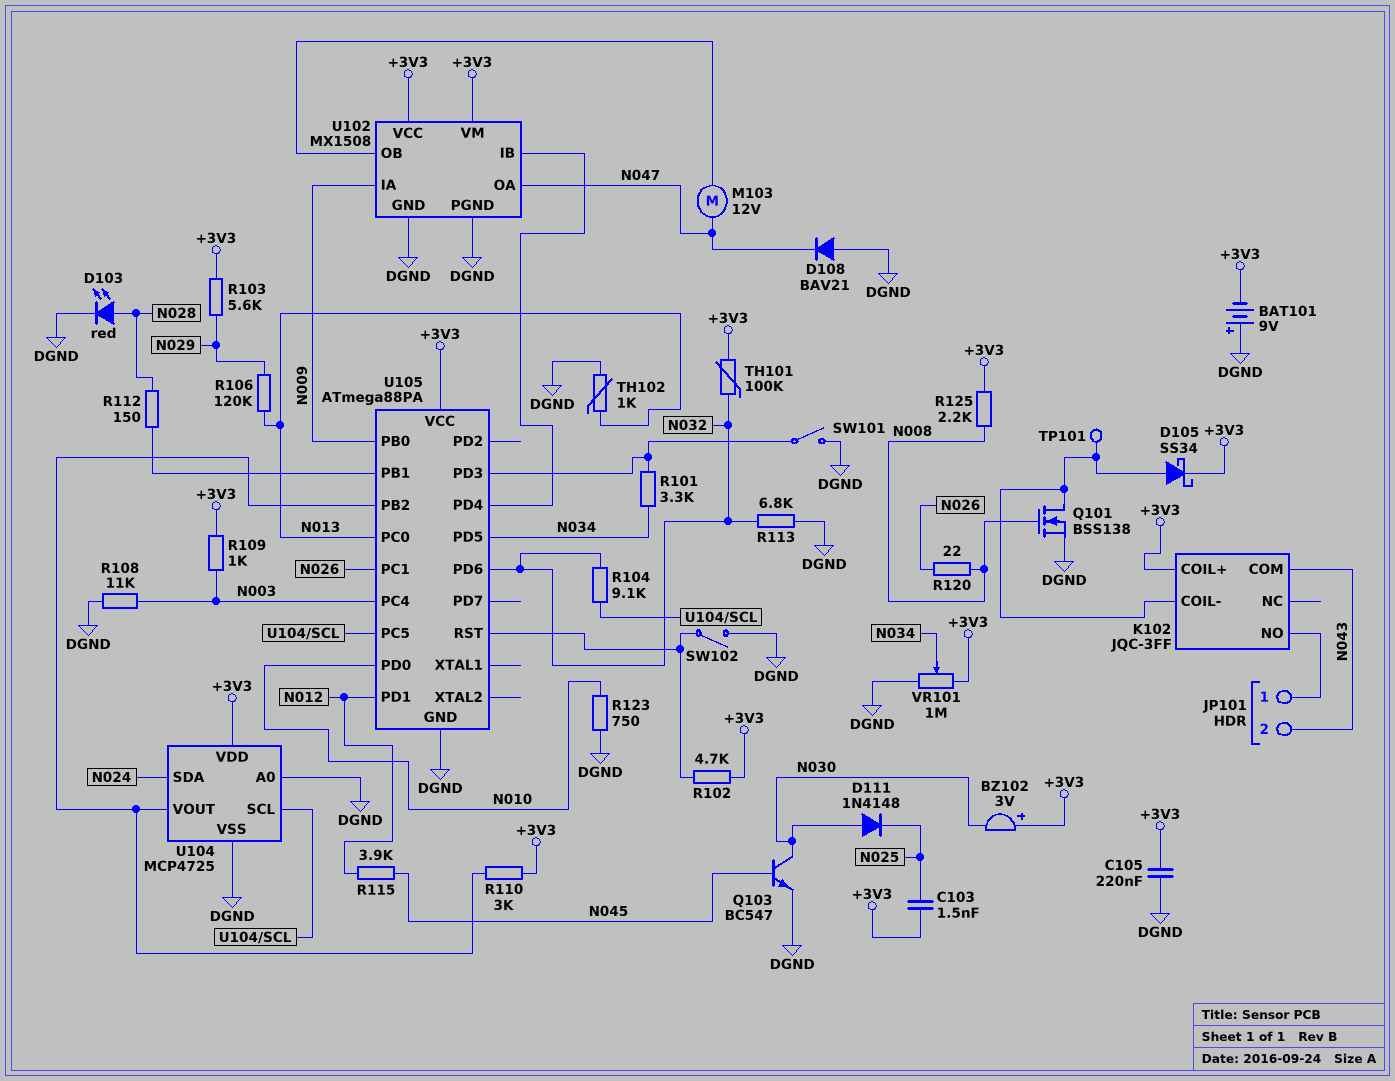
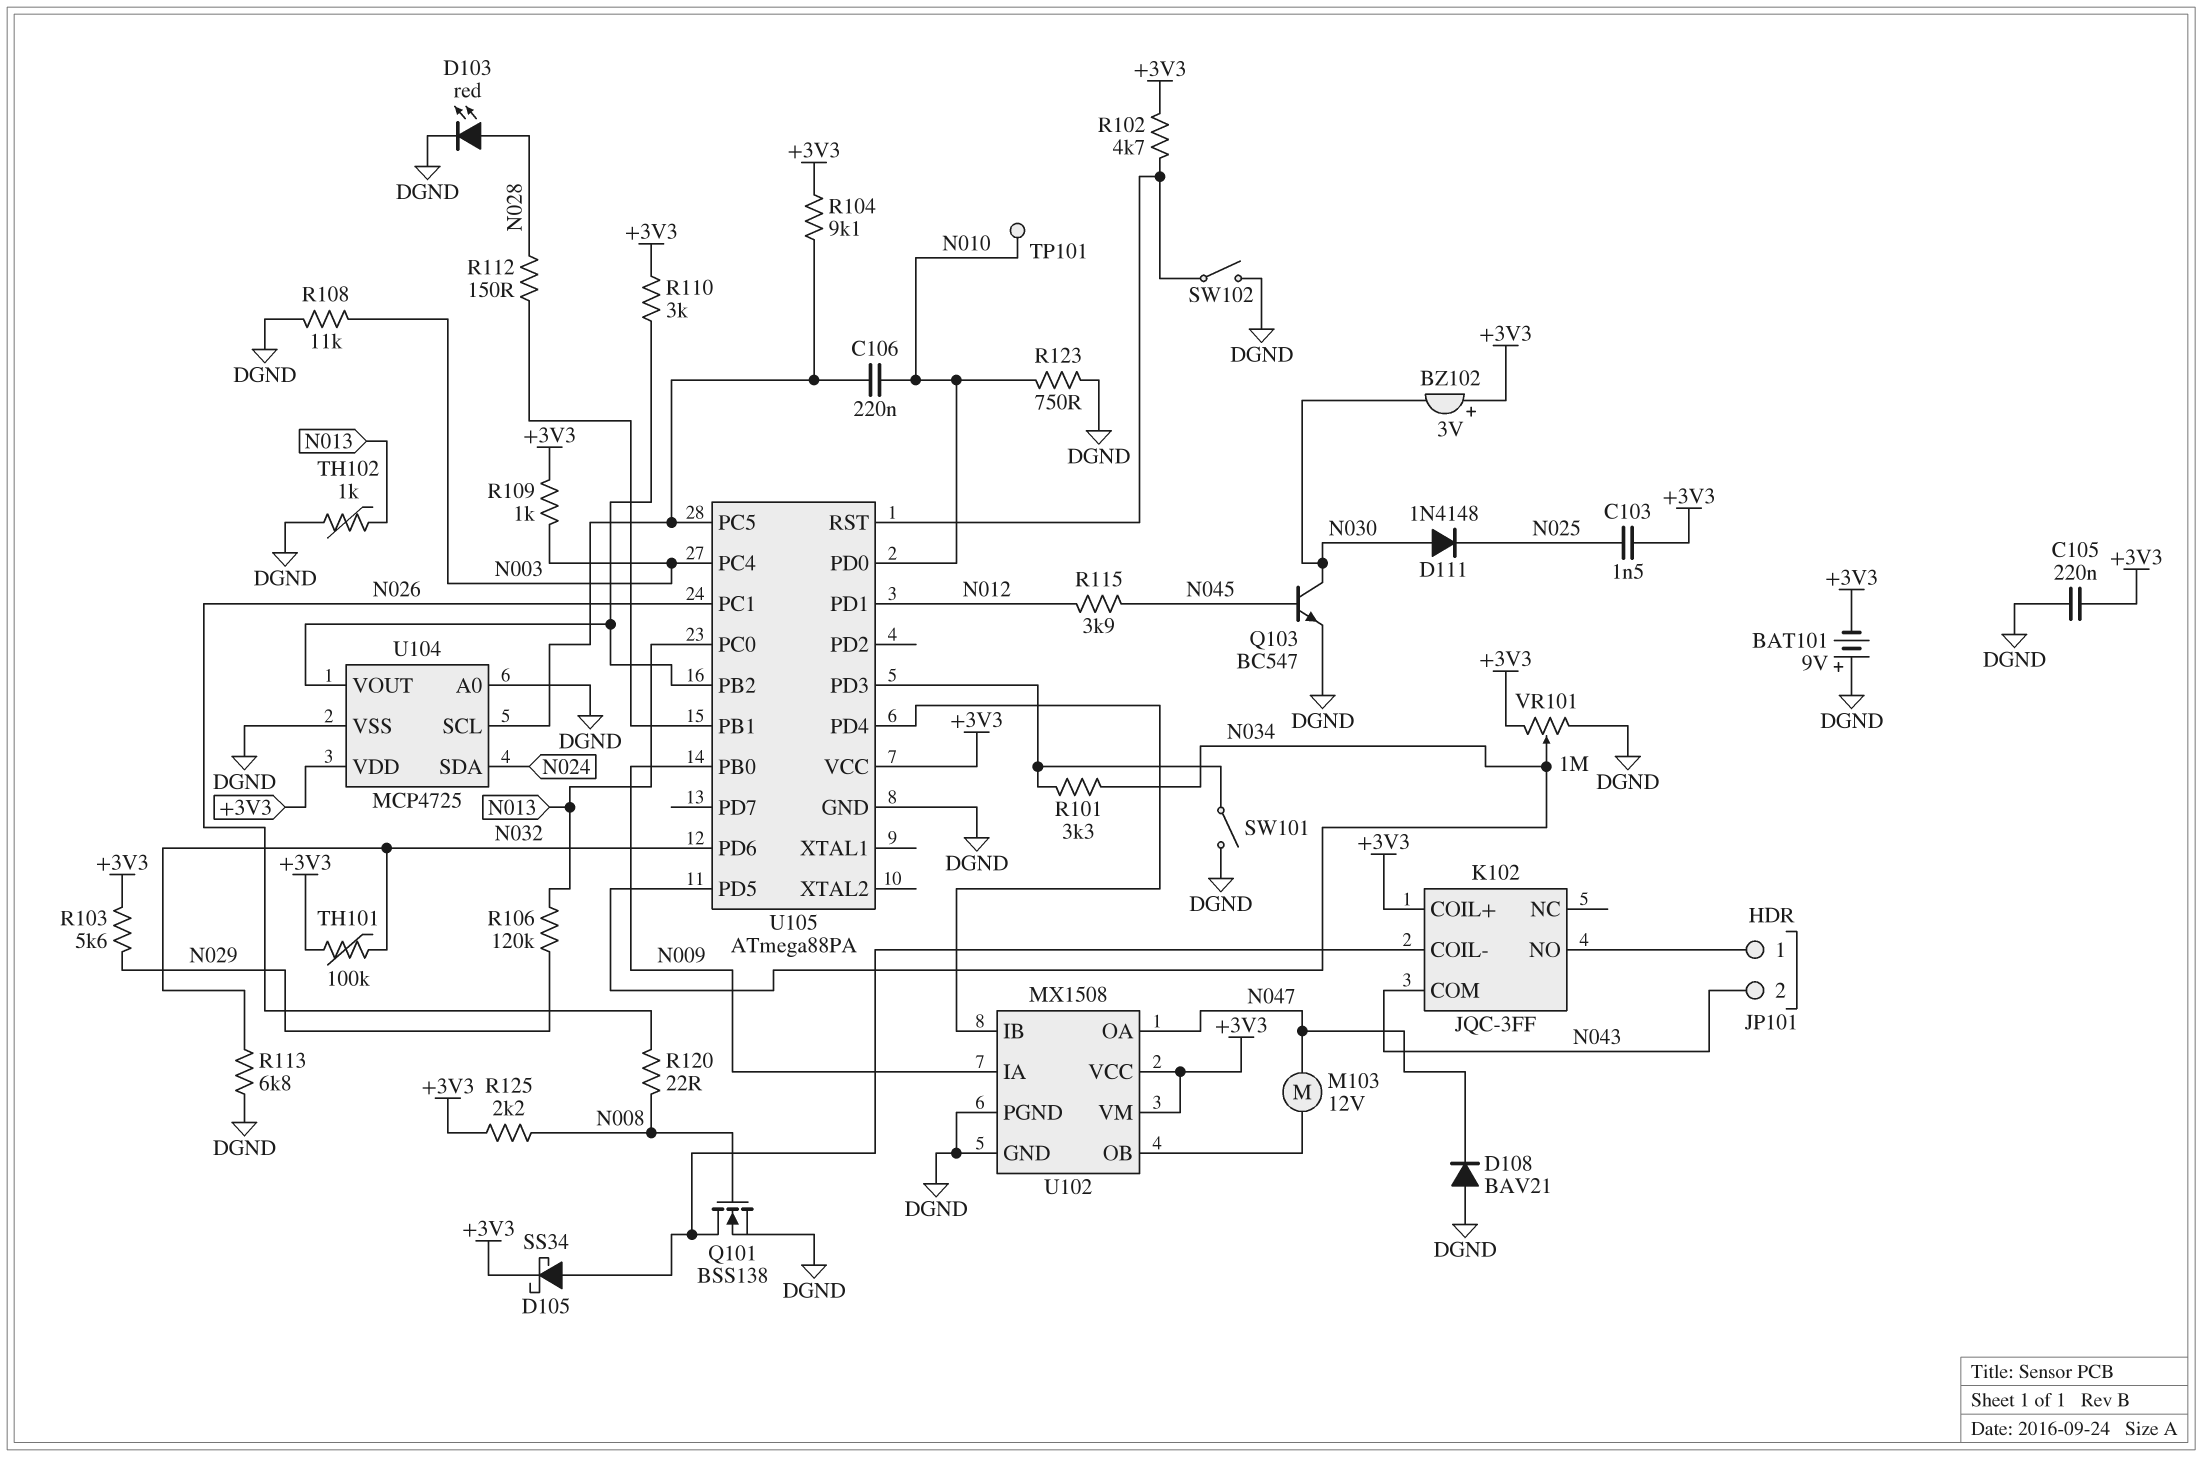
C106: none -> 220nF (N010, U104/SCL)
R104: 9.1k (N032, U104/SCL) -> 9.1k (+3V3, U104/SCL)
TP101: test point (K102/COIL-) -> test point (N010)

